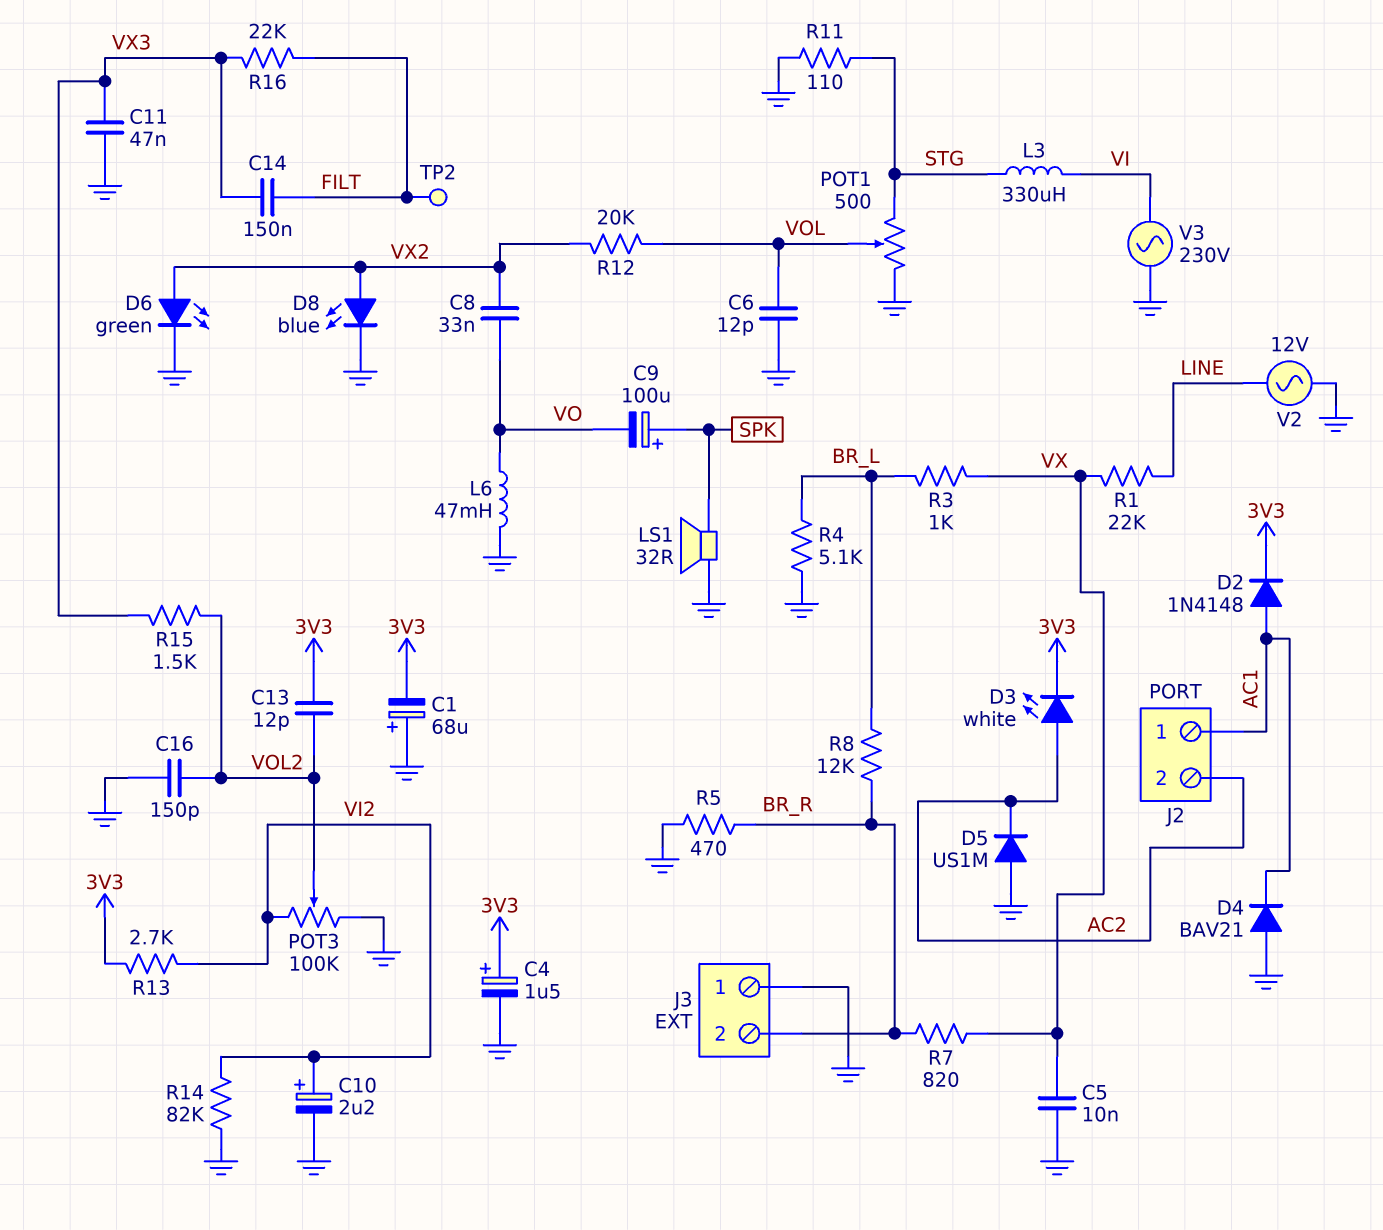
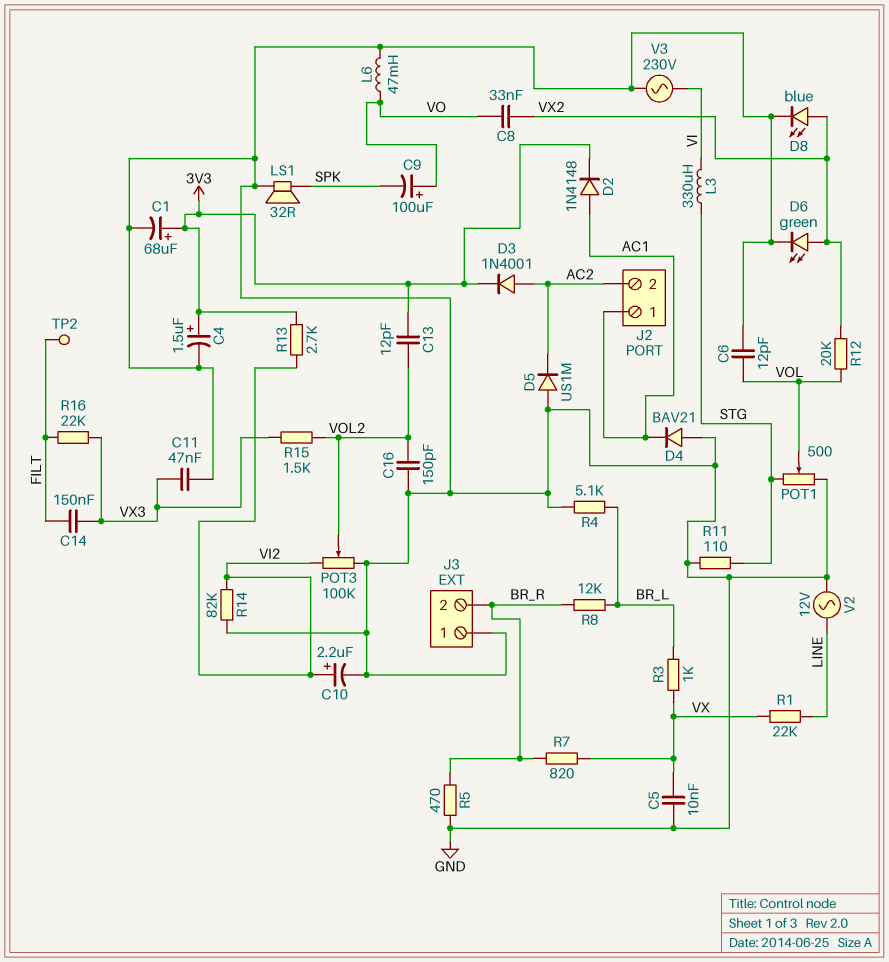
C1: 68uF (plus GND, minus 3V3) -> 68uF (plus 3V3, minus GND)
C9: 100uF (plus SPK, minus VO) -> 100uF (plus VO, minus SPK)
D3: LED white (A AC2, K 3V3) -> diode 1N4001 (A AC2, K 3V3)

